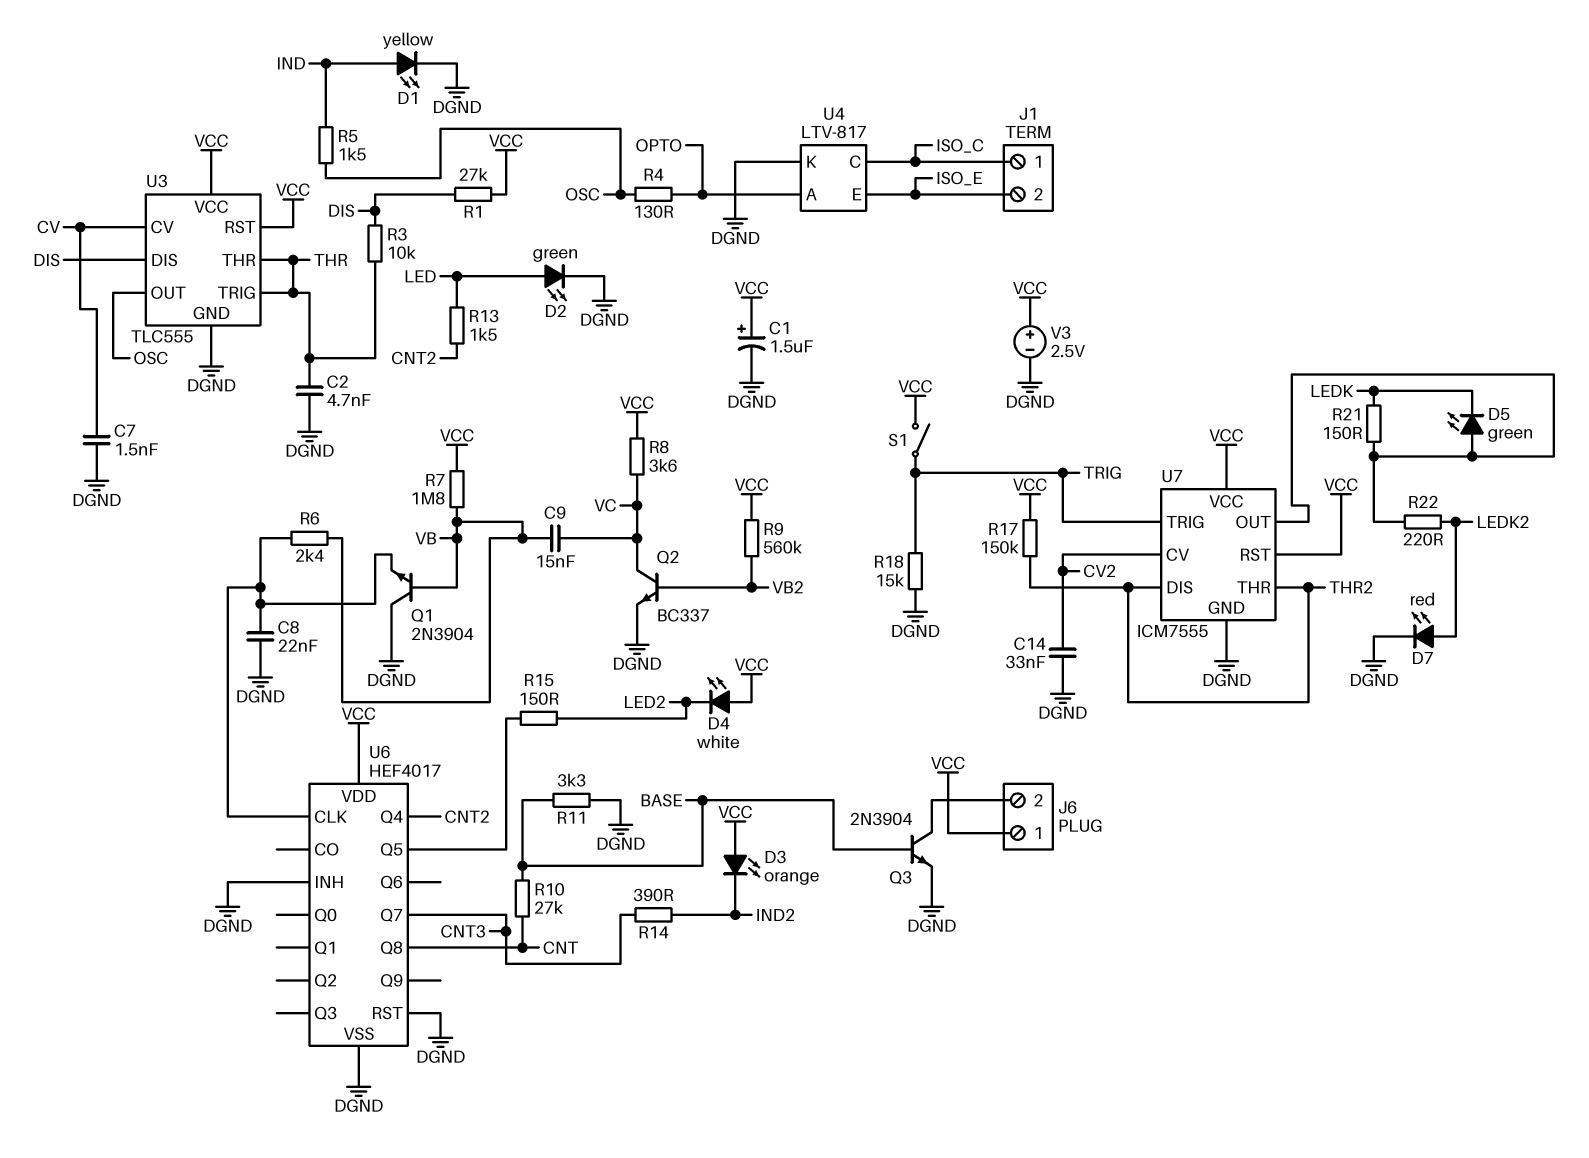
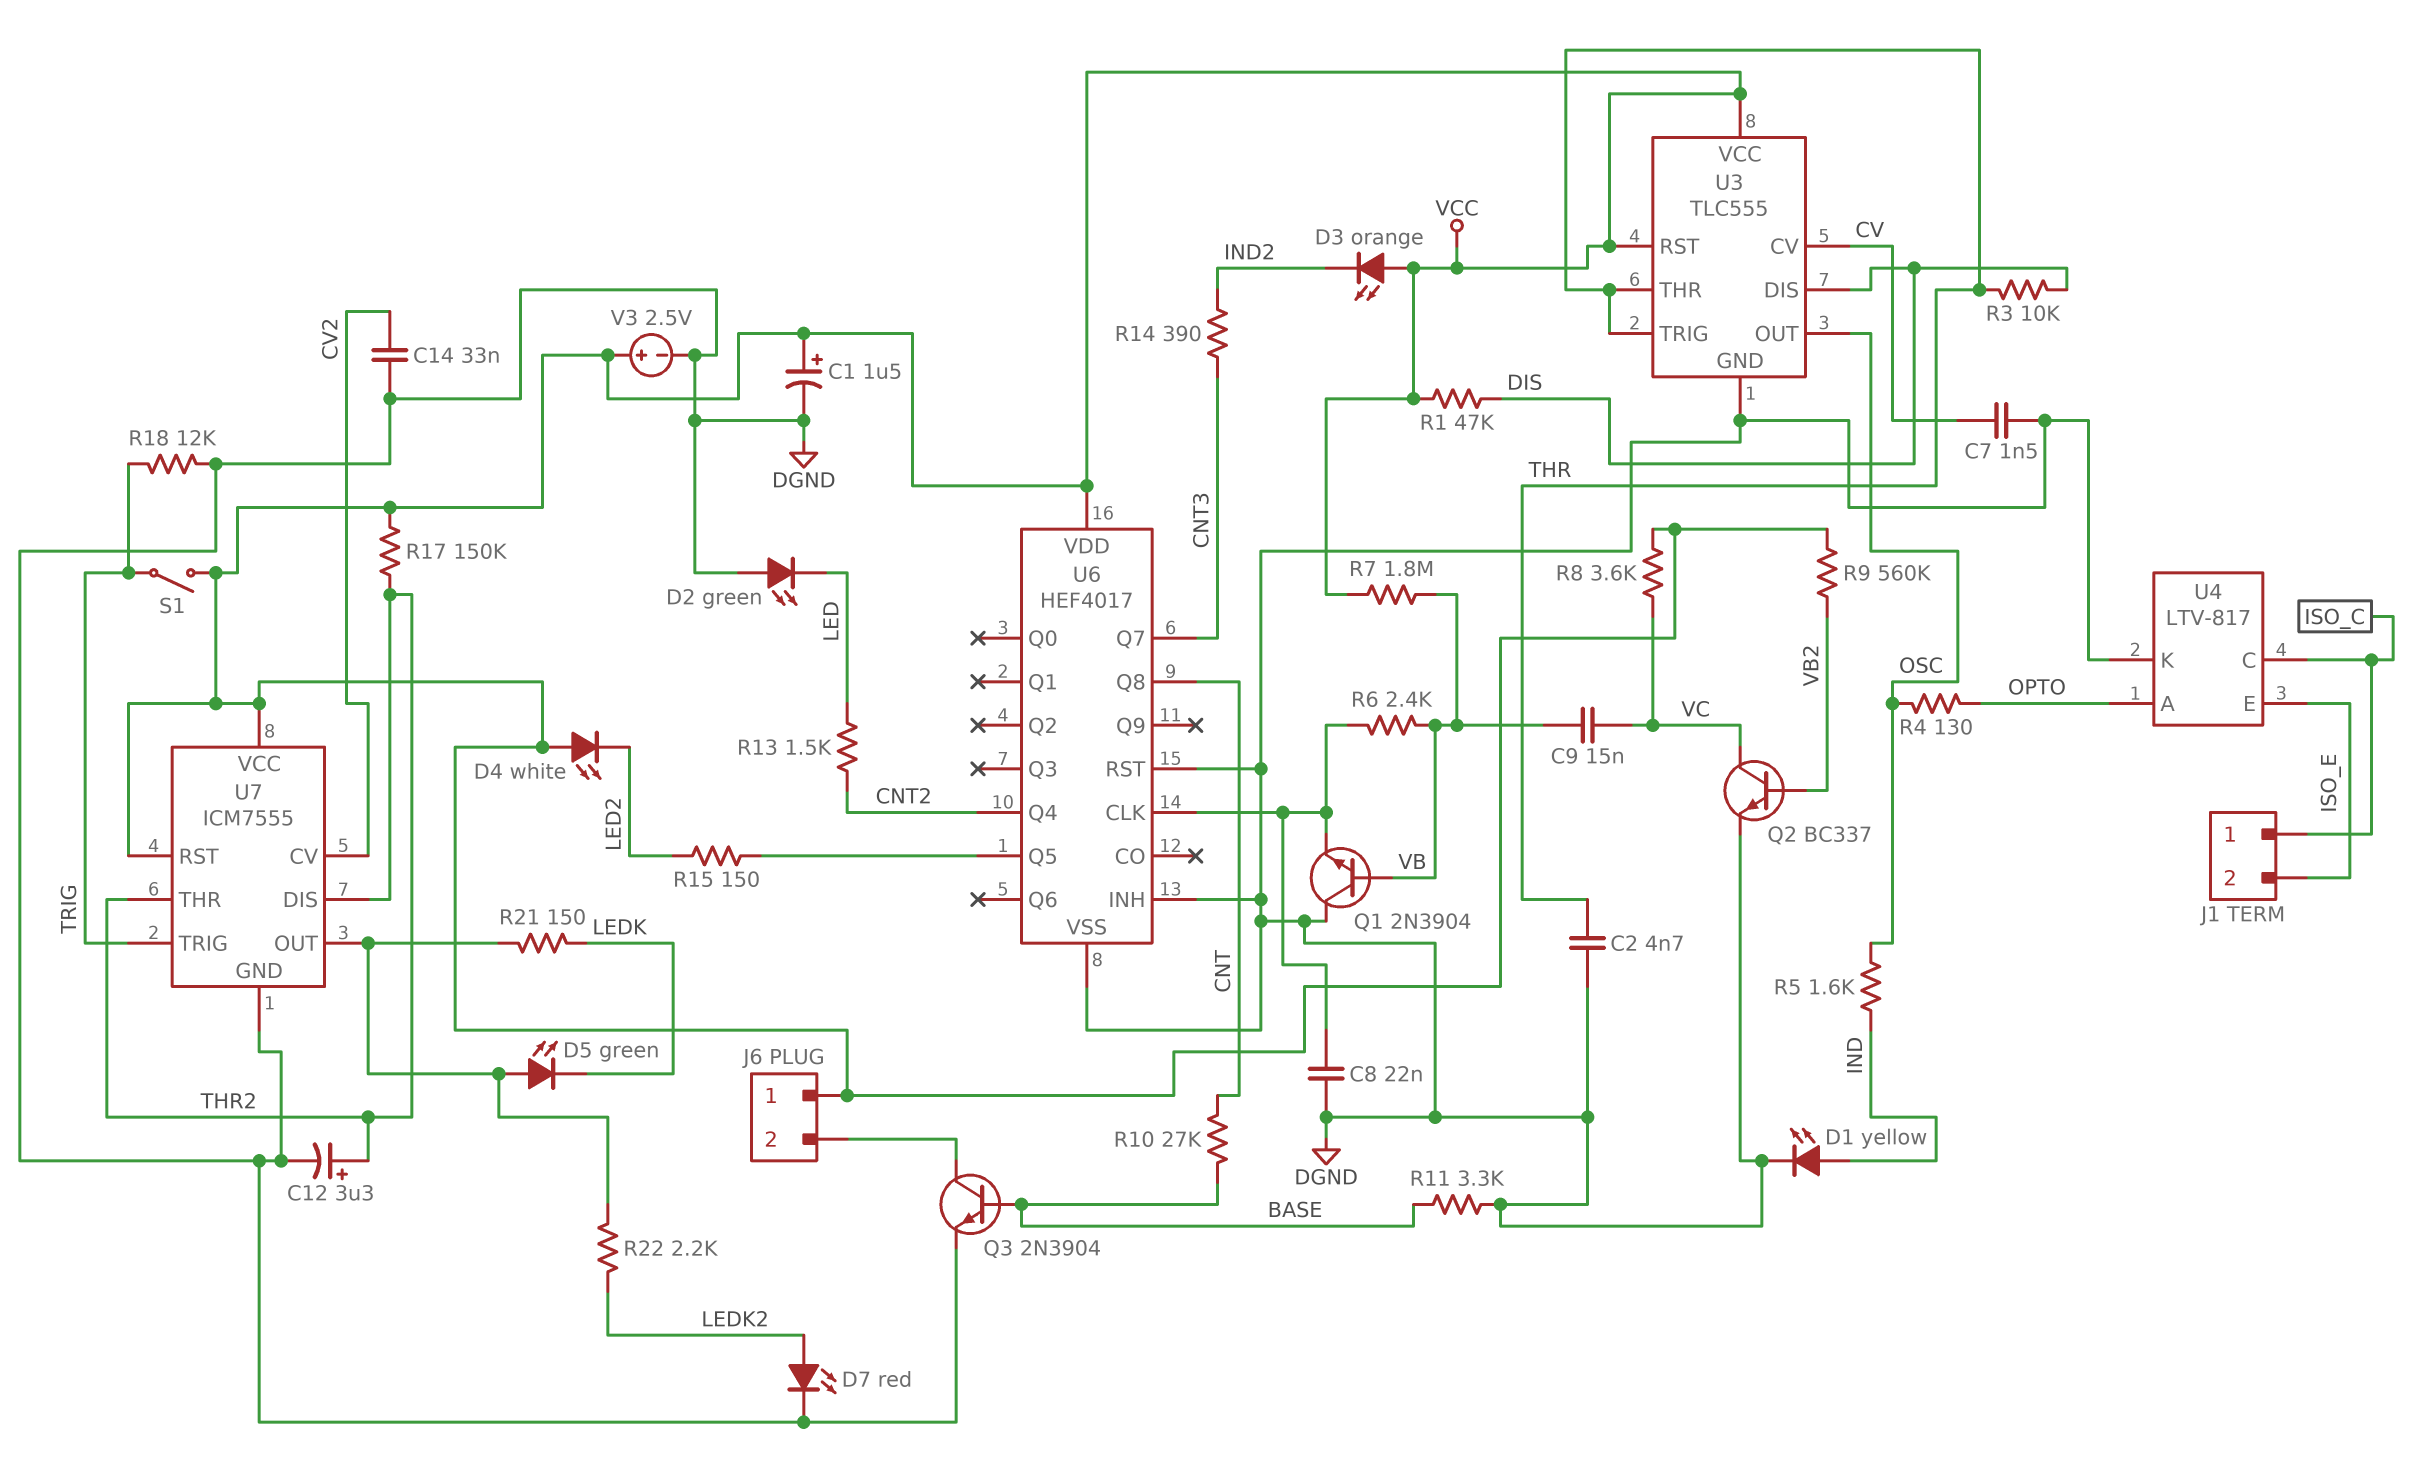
C12: none -> 3.3uF (plus THR2, minus DGND)
D2: LED green (A LED, K DGND) -> LED green (A DGND, K LED)
R1: 27k (DIS, VCC) -> 47k (DIS, VCC)
R5: 1.5k (IND, OSC) -> 1.6k (IND, OSC)
R18: 15k (DGND, TRIG) -> 12k (DGND, TRIG)
R22: 220 (LEDK2, U7/OUT) -> 2.2k (LEDK2, U7/OUT)

